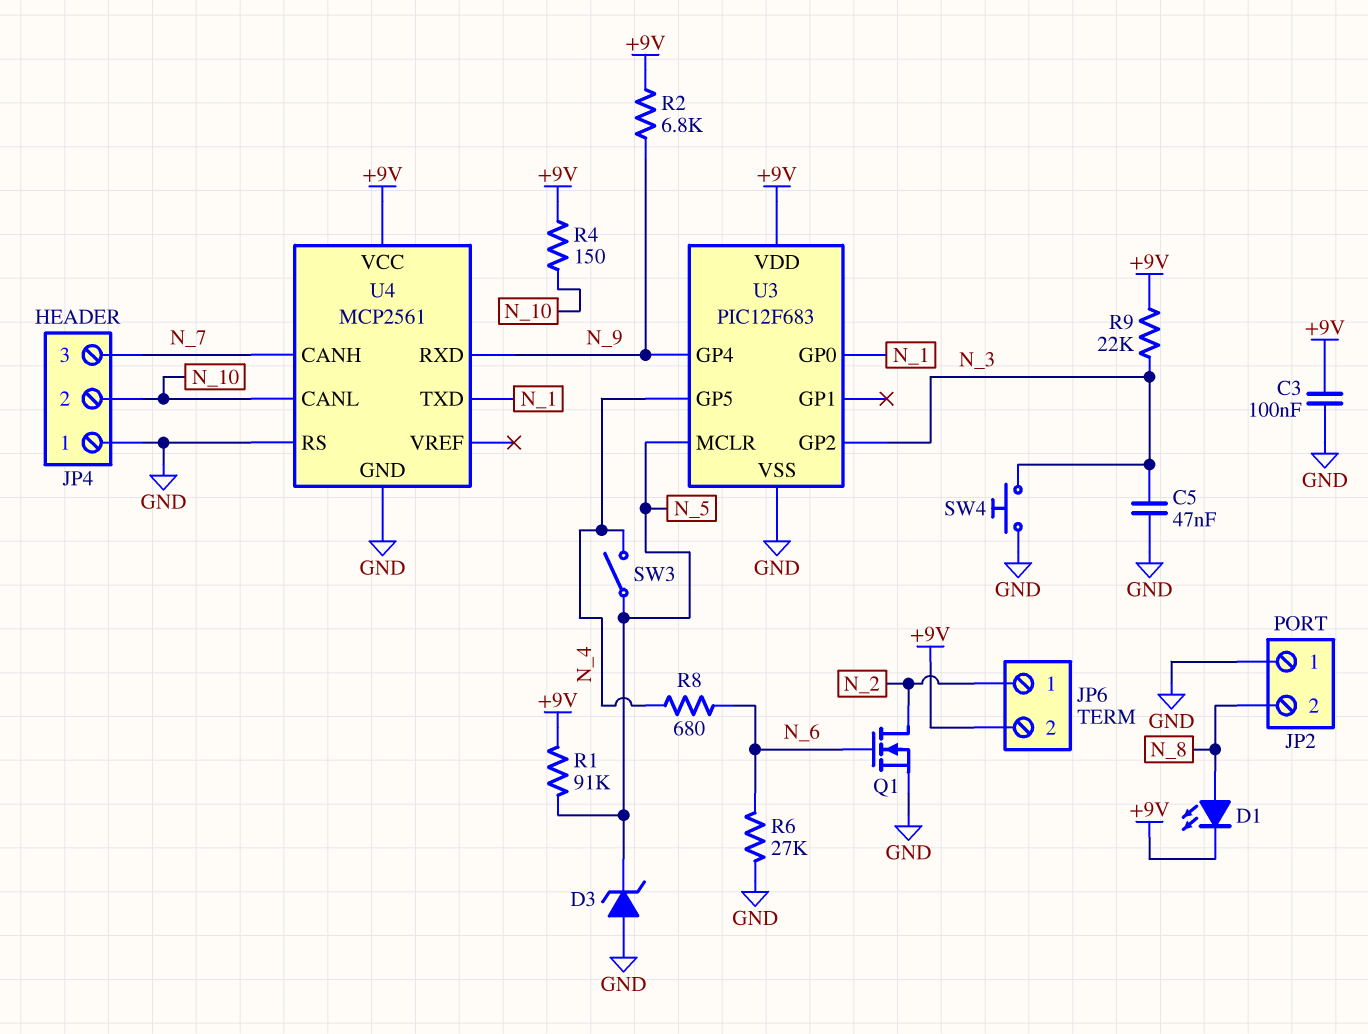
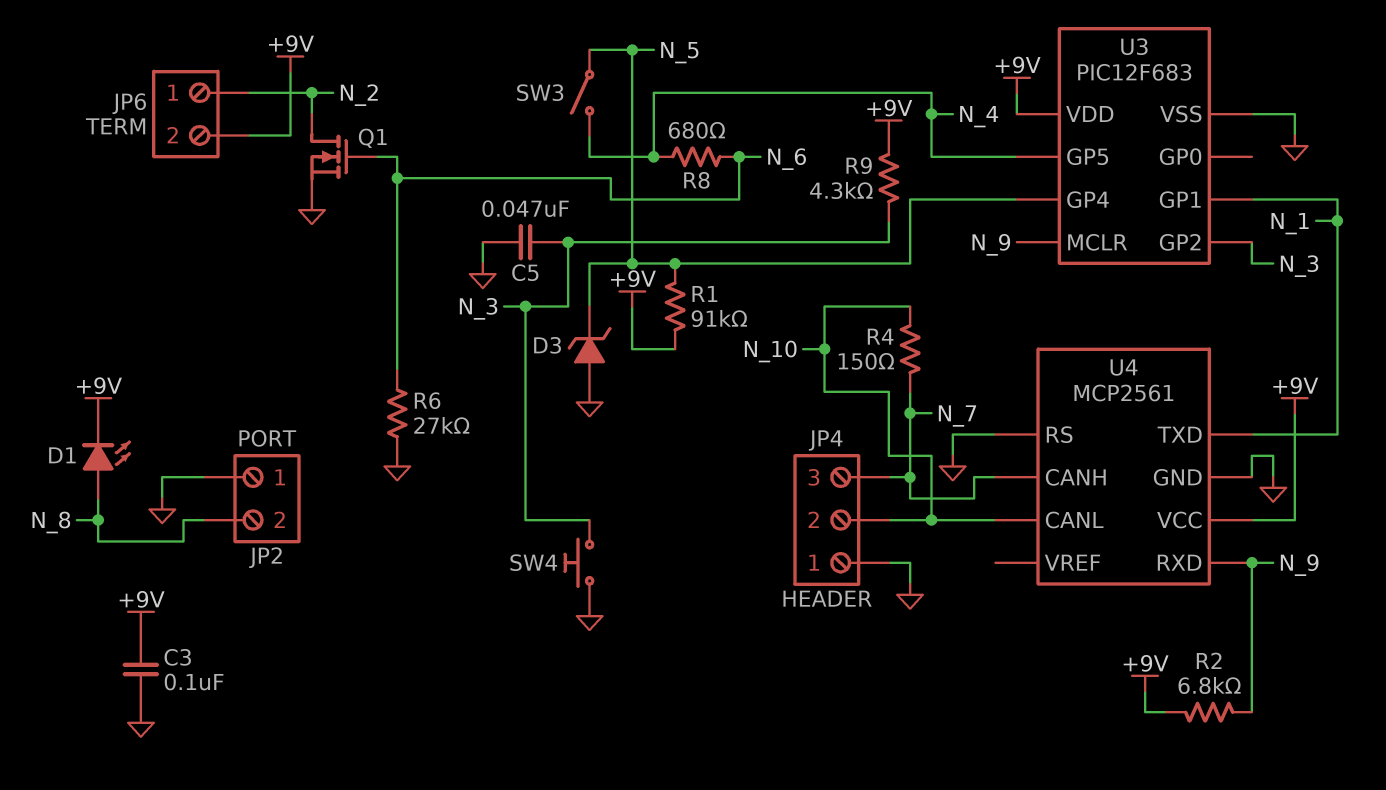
R4: 150 (+9V, N_10) -> 150 (N_7, N_10)
R9: 22k (+9V, N_3) -> 4.3k (+9V, N_3)
U3 pin GP0: N_1 -> none
U3 pin GP1: none -> N_1
U3 pin GP4: N_9 -> N_5
U3 pin MCLR: N_5 -> N_9

